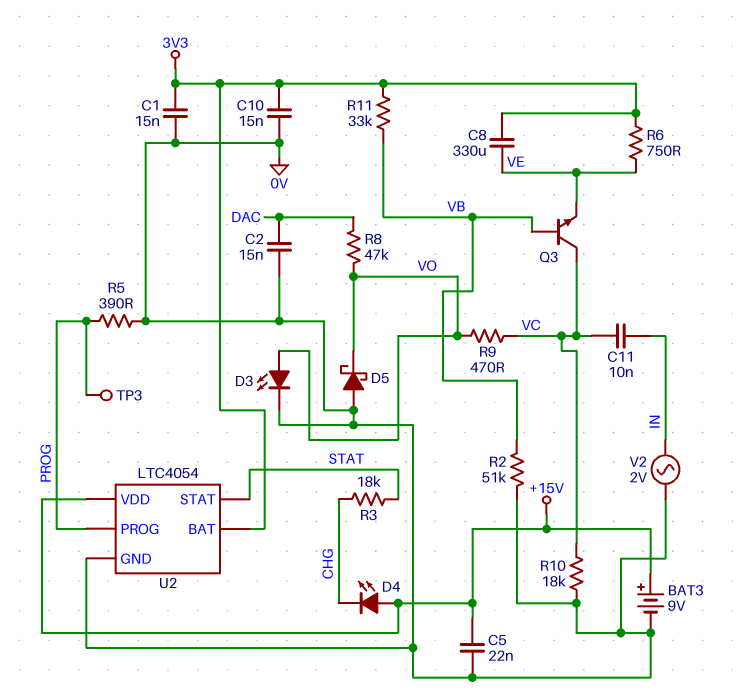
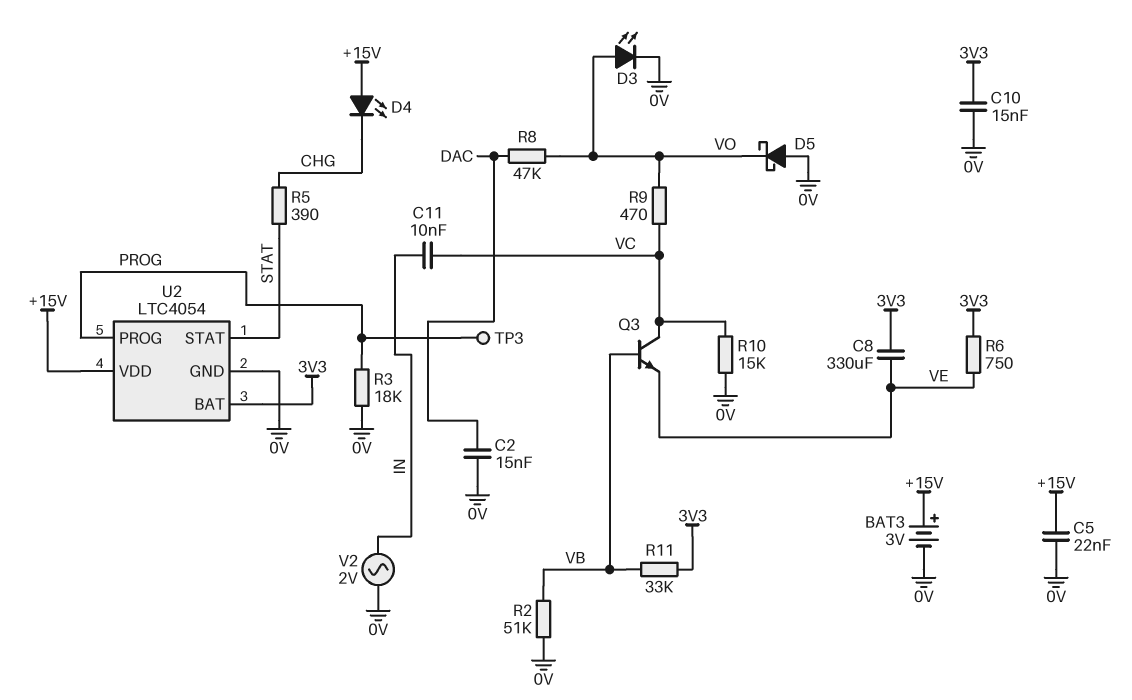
BAT3: 9V (plus +15V, minus 0V) -> 3V (plus +15V, minus 0V)
C1: 15nF (0V, 3V3) -> none
R3: 18k (CHG, STAT) -> 18k (0V, PROG)
R5: 390 (0V, PROG) -> 390 (CHG, STAT)
R10: 18k (0V, VC) -> 15k (0V, VC)

